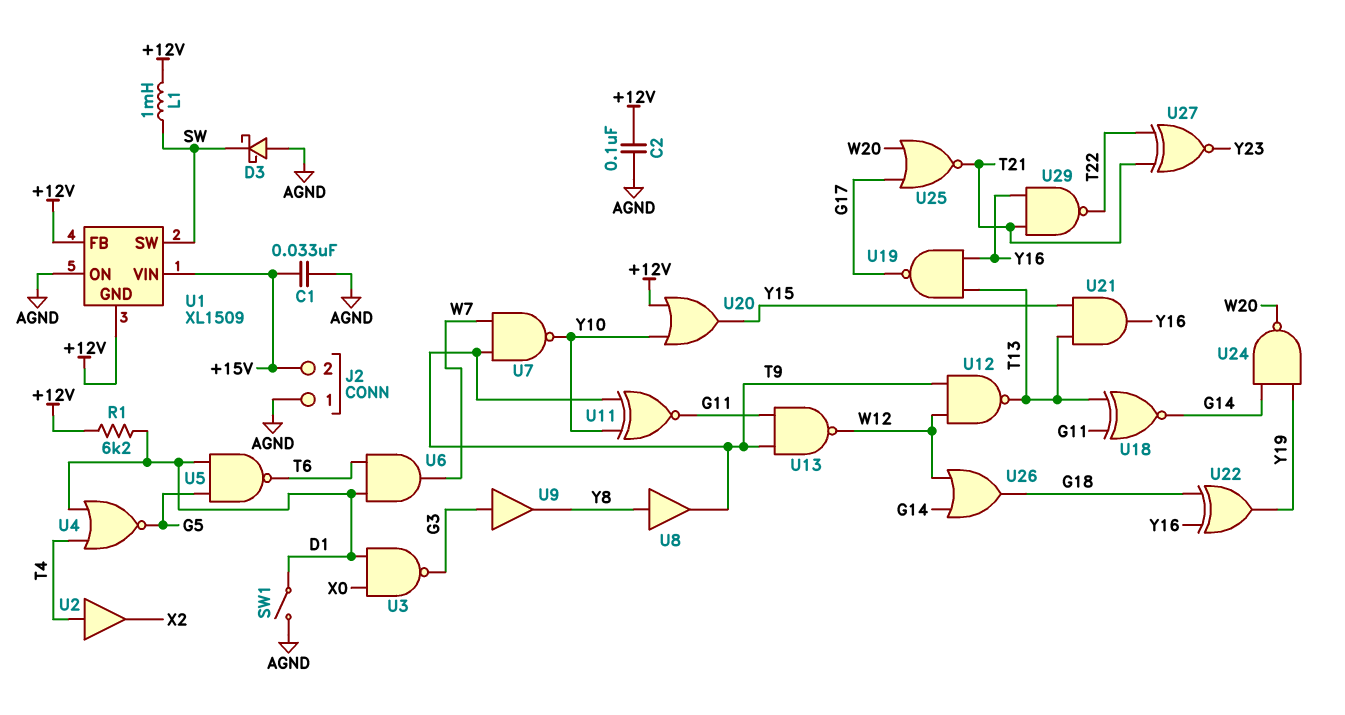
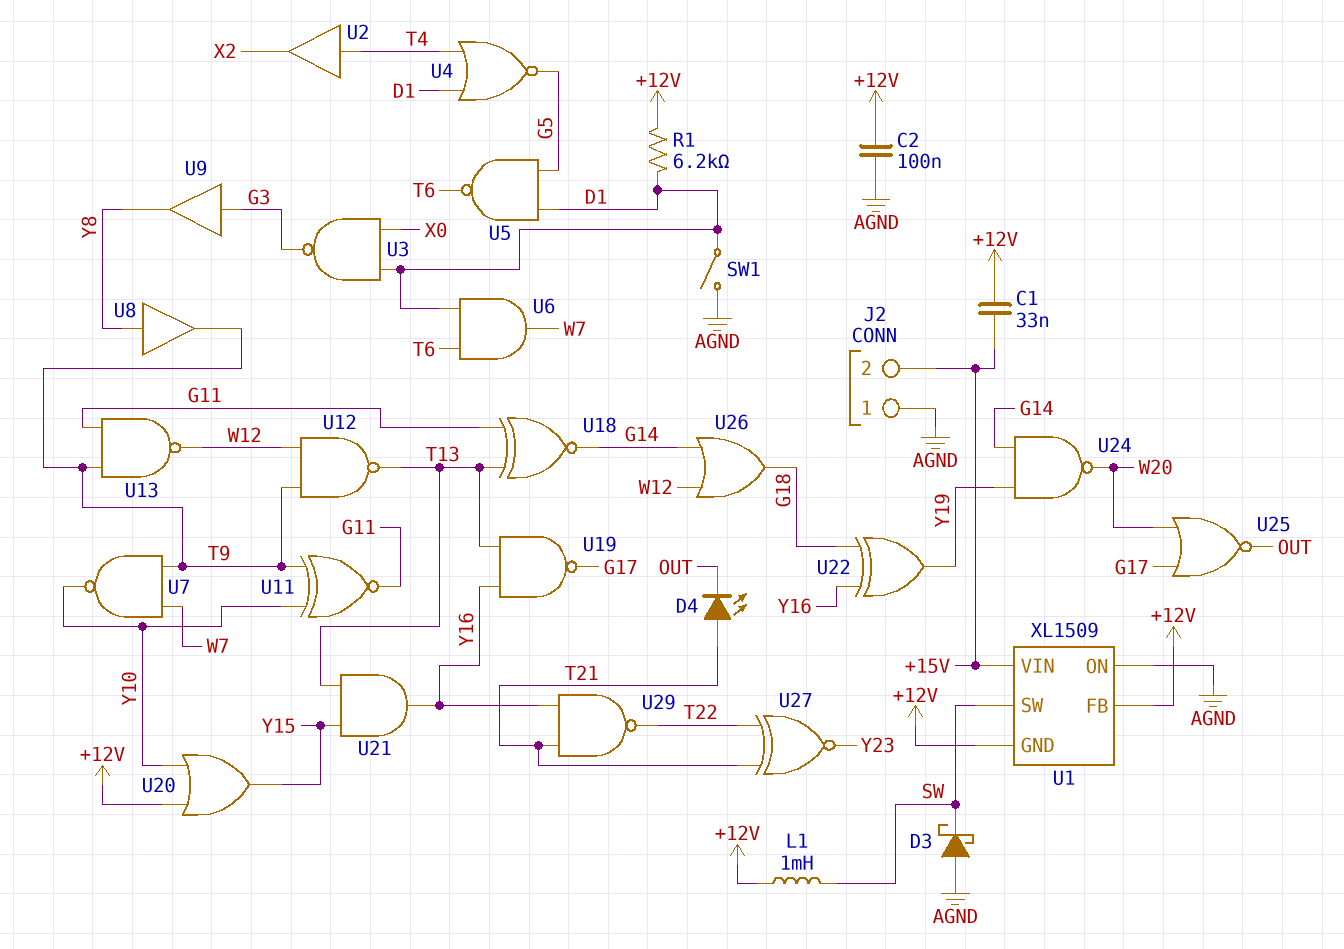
C1: 33nF (+15V, AGND) -> 33nF (+12V, +15V)
D4: none -> LED (A T21, K OUT)
U25: NOR (in G17, in W20, out T21) -> NOR (in G17, in W20, out OUT)

